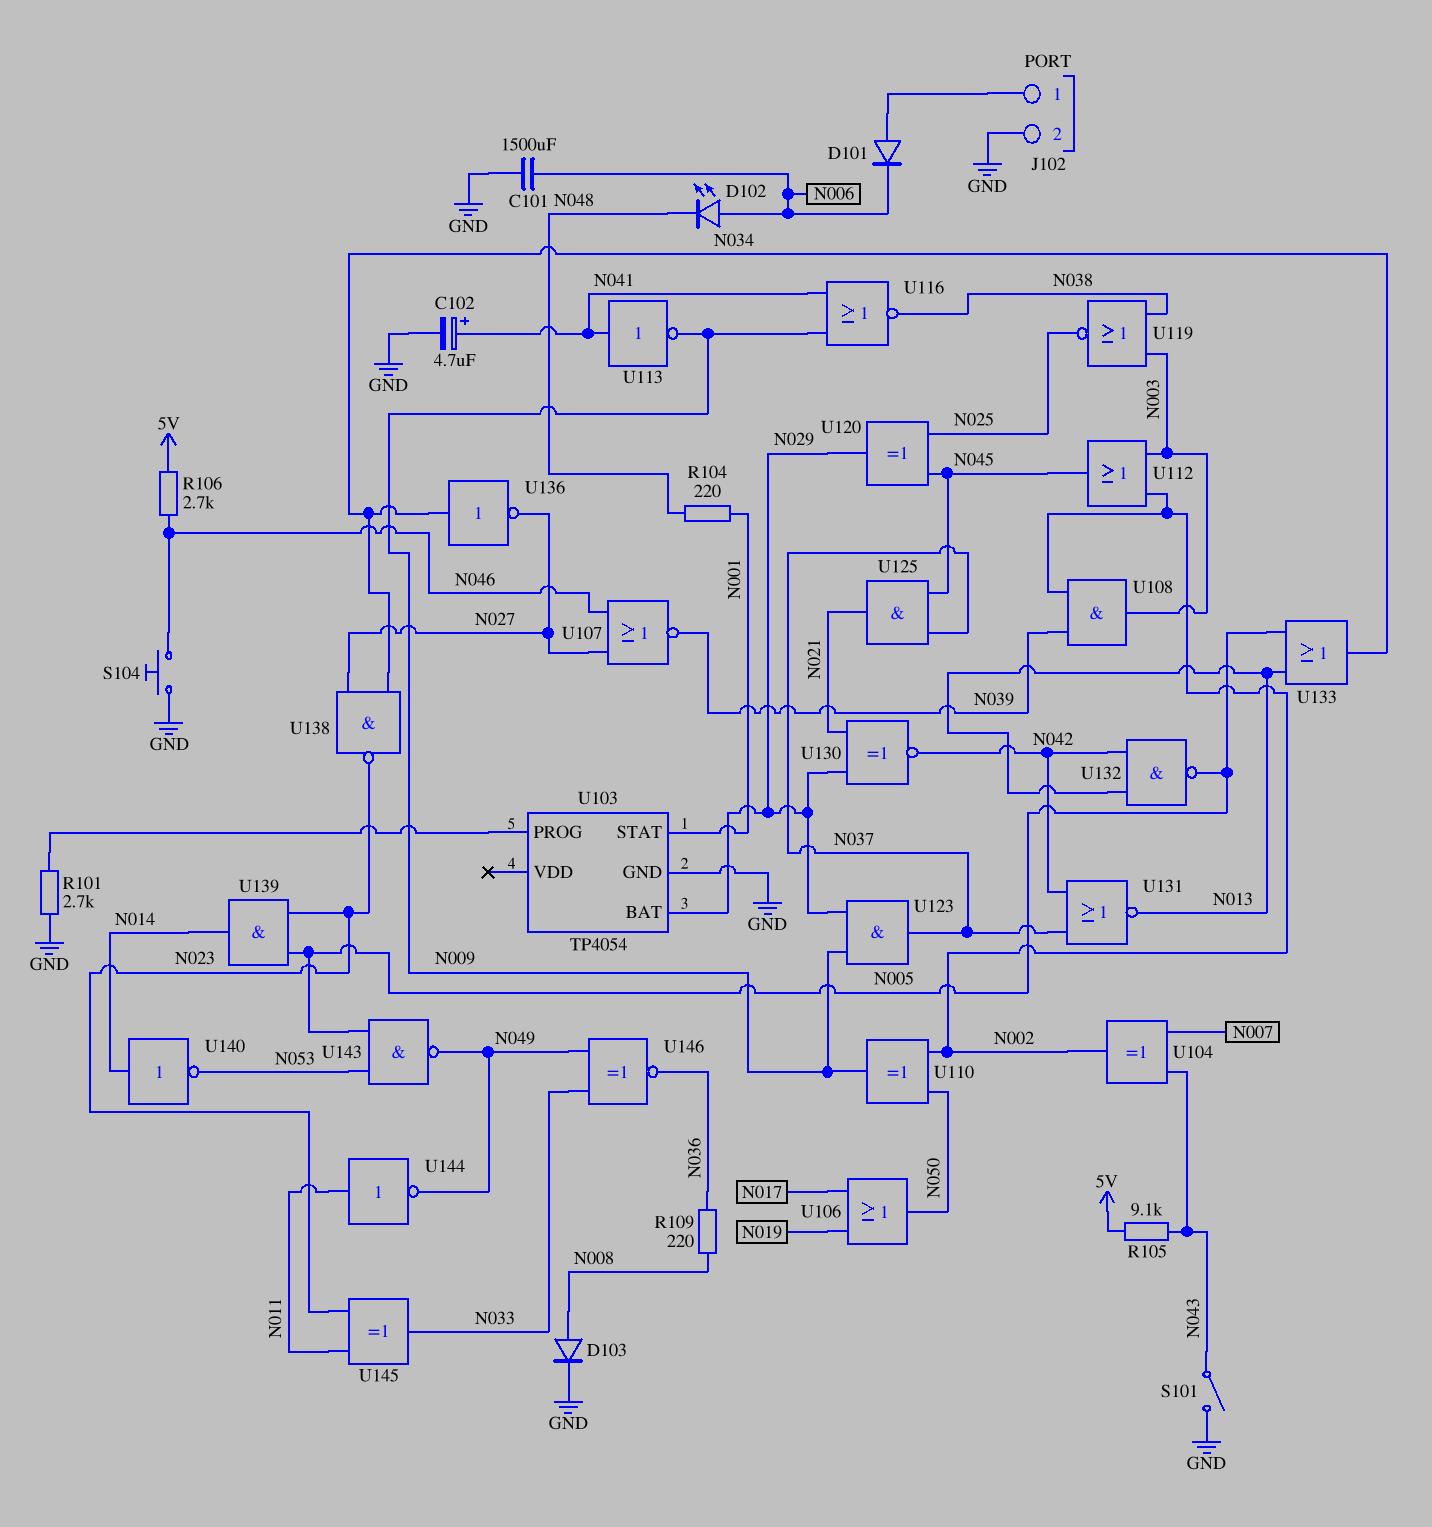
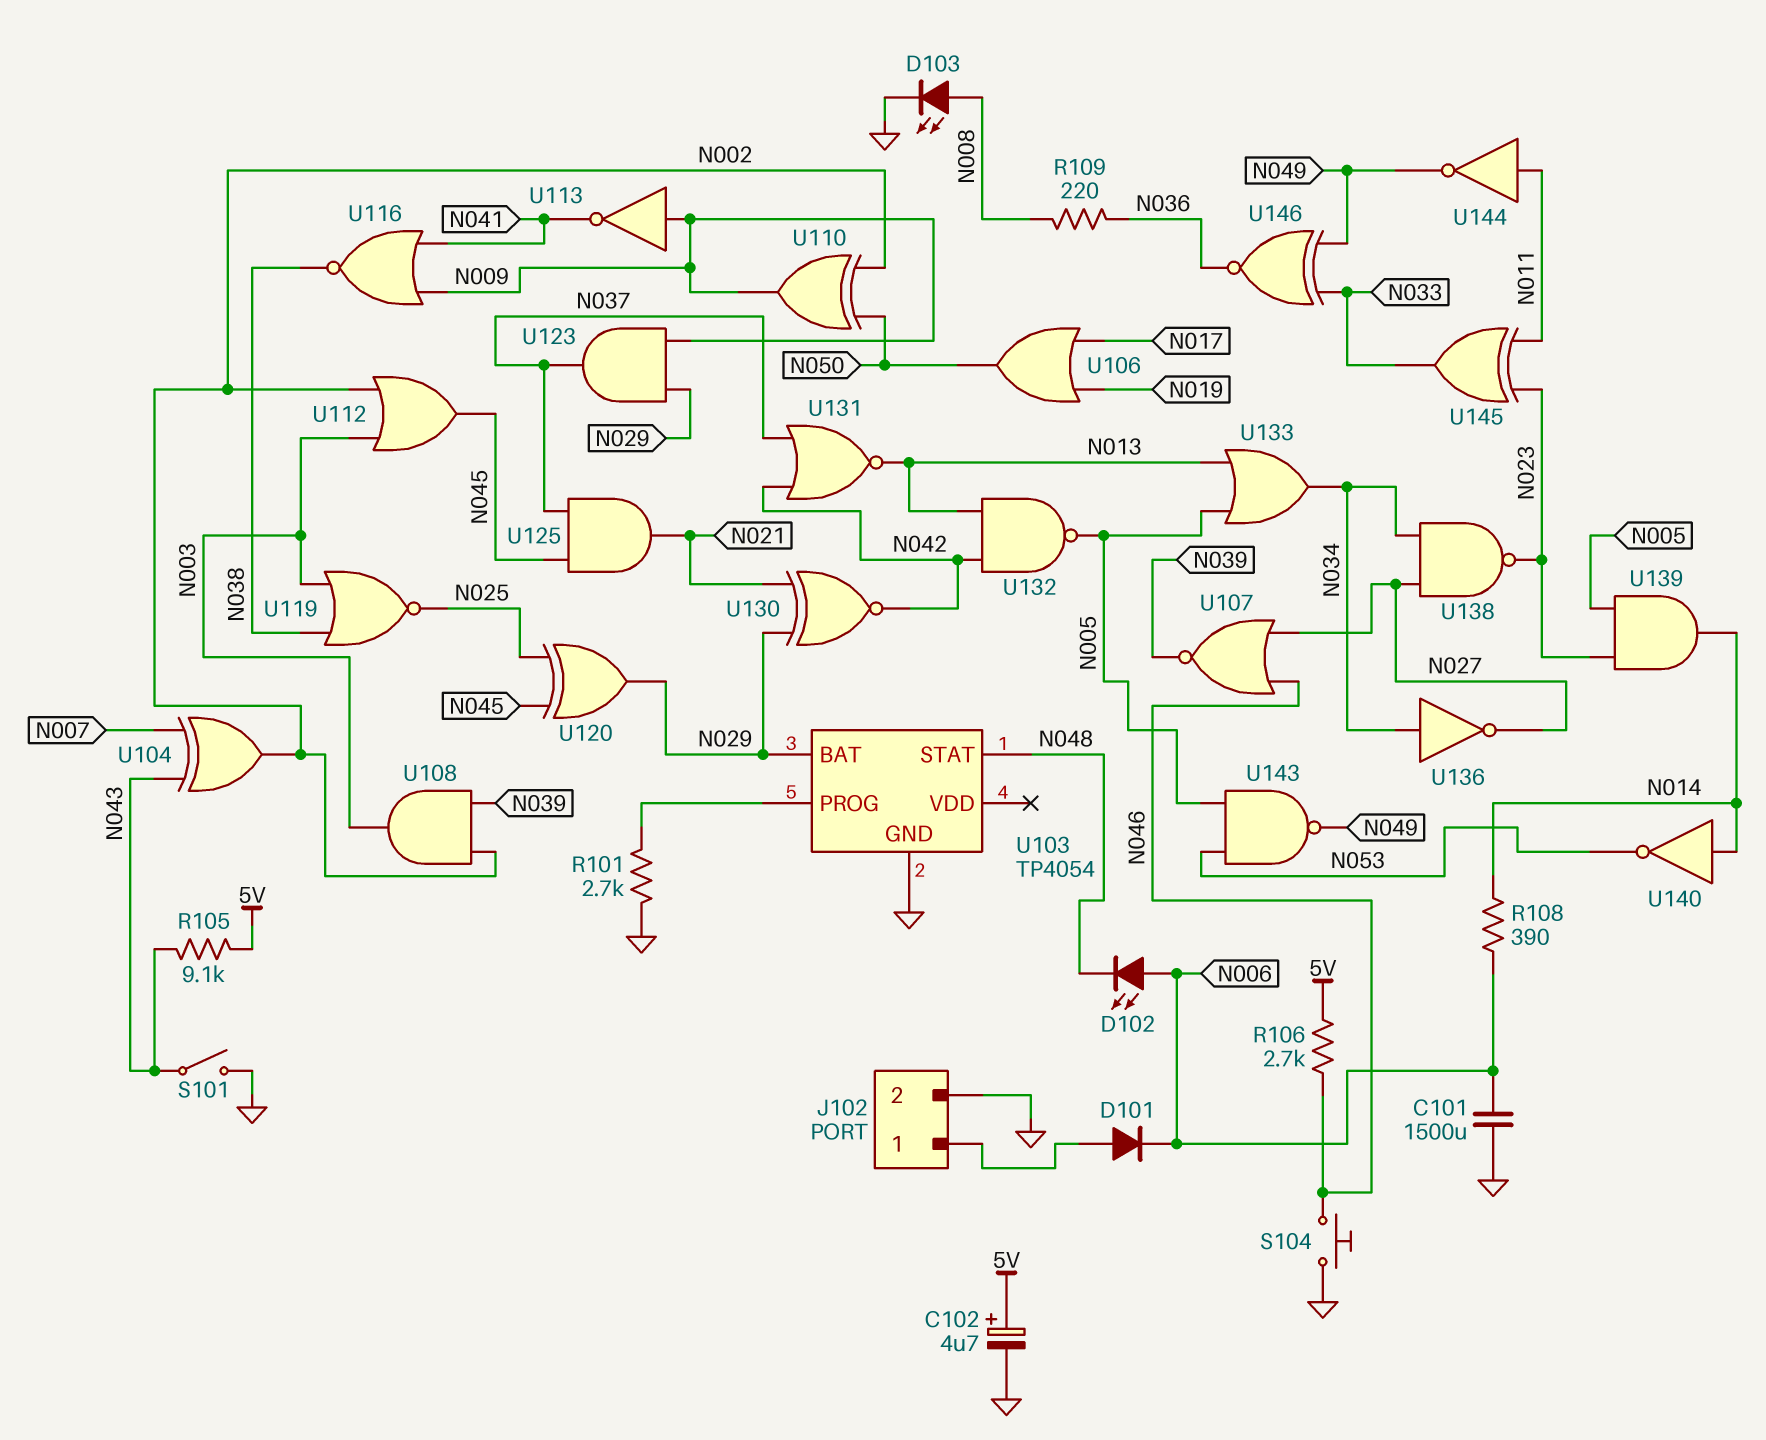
C102: 4.7uF (plus N041, minus GND) -> 4.7uF (plus 5V, minus GND)
D103: diode (A N008, K GND) -> LED (A N008, K GND)
R104: 220 (N001, N048) -> none
R108: none -> 390 (N006, N014)
U103 pin STAT: N001 -> N048
U113: NOT (in N041, out N009) -> NOT (in N009, out N041)

